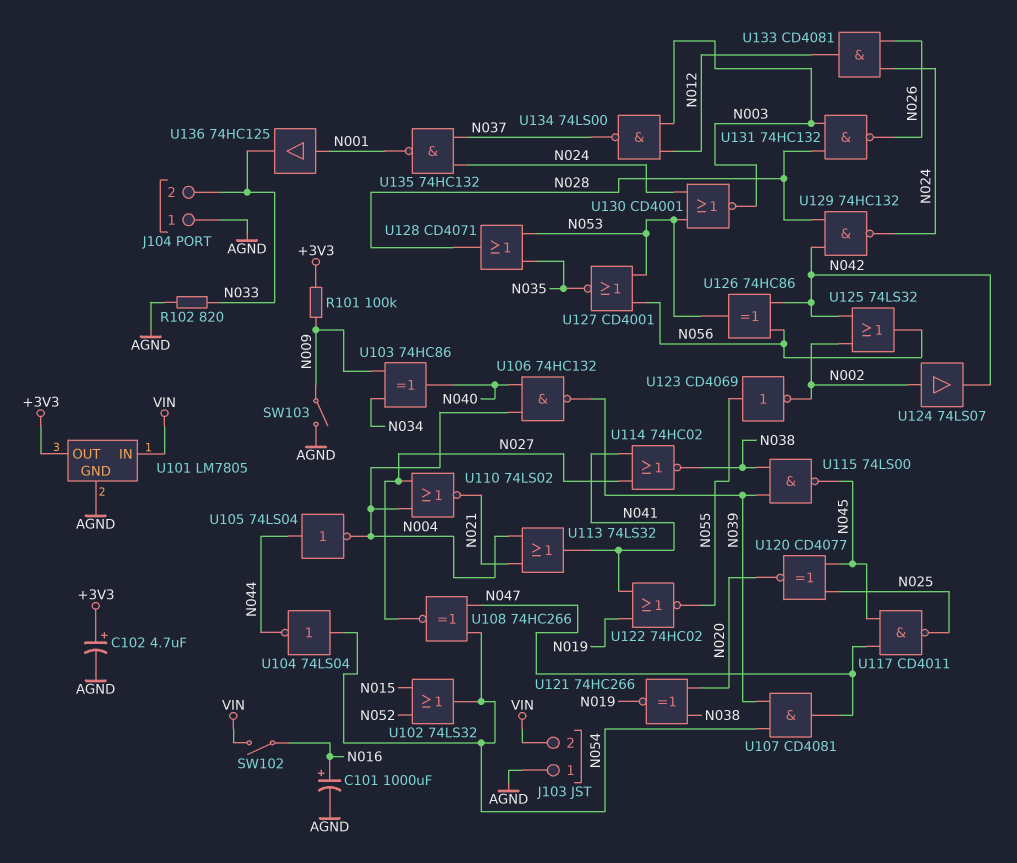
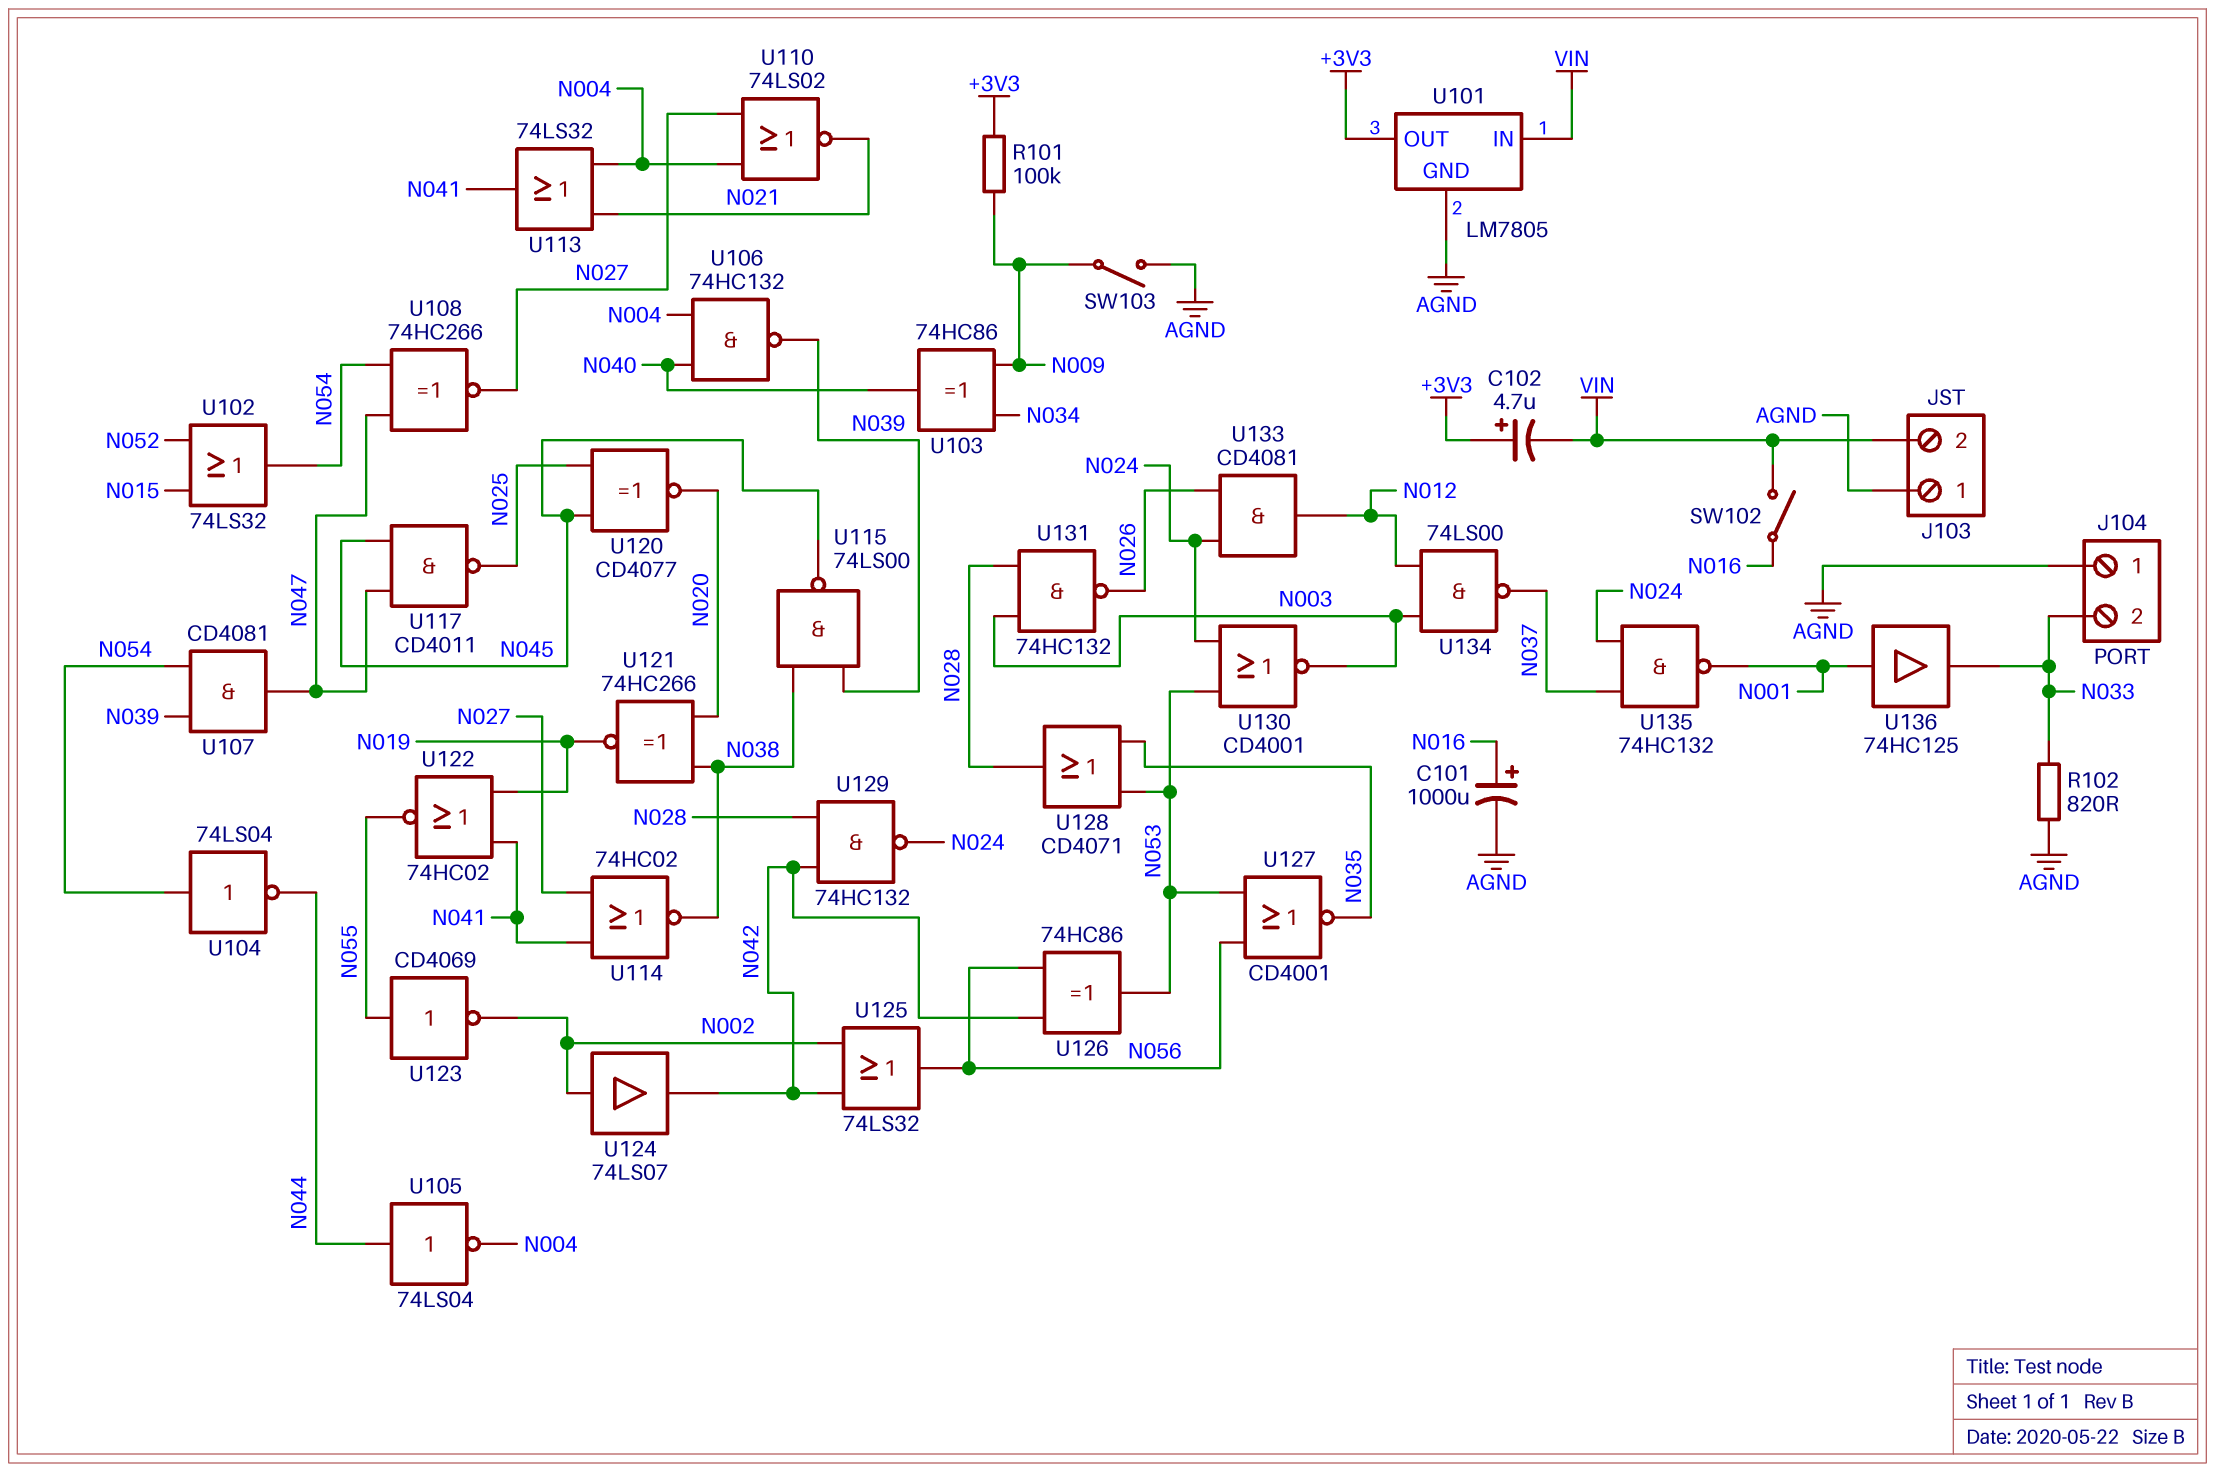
C102: 4.7uF (plus +3V3, minus AGND) -> 4.7uF (plus +3V3, minus VIN)

